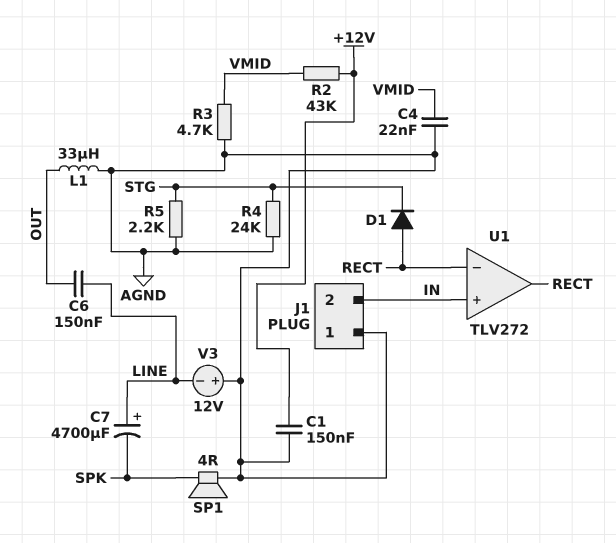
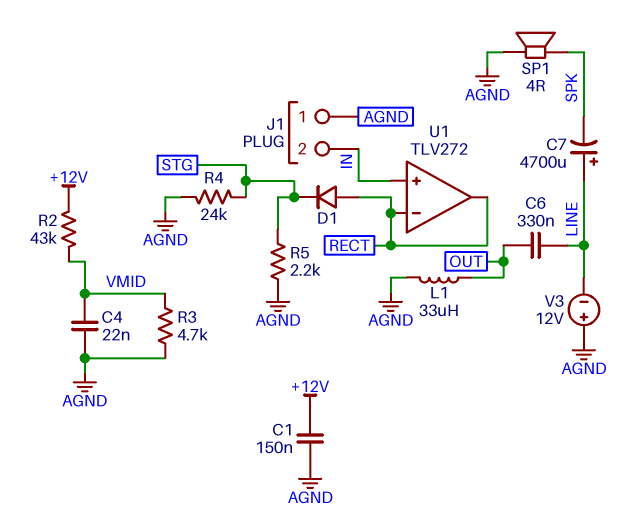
C6: 150nF (LINE, OUT) -> 330nF (LINE, OUT)

